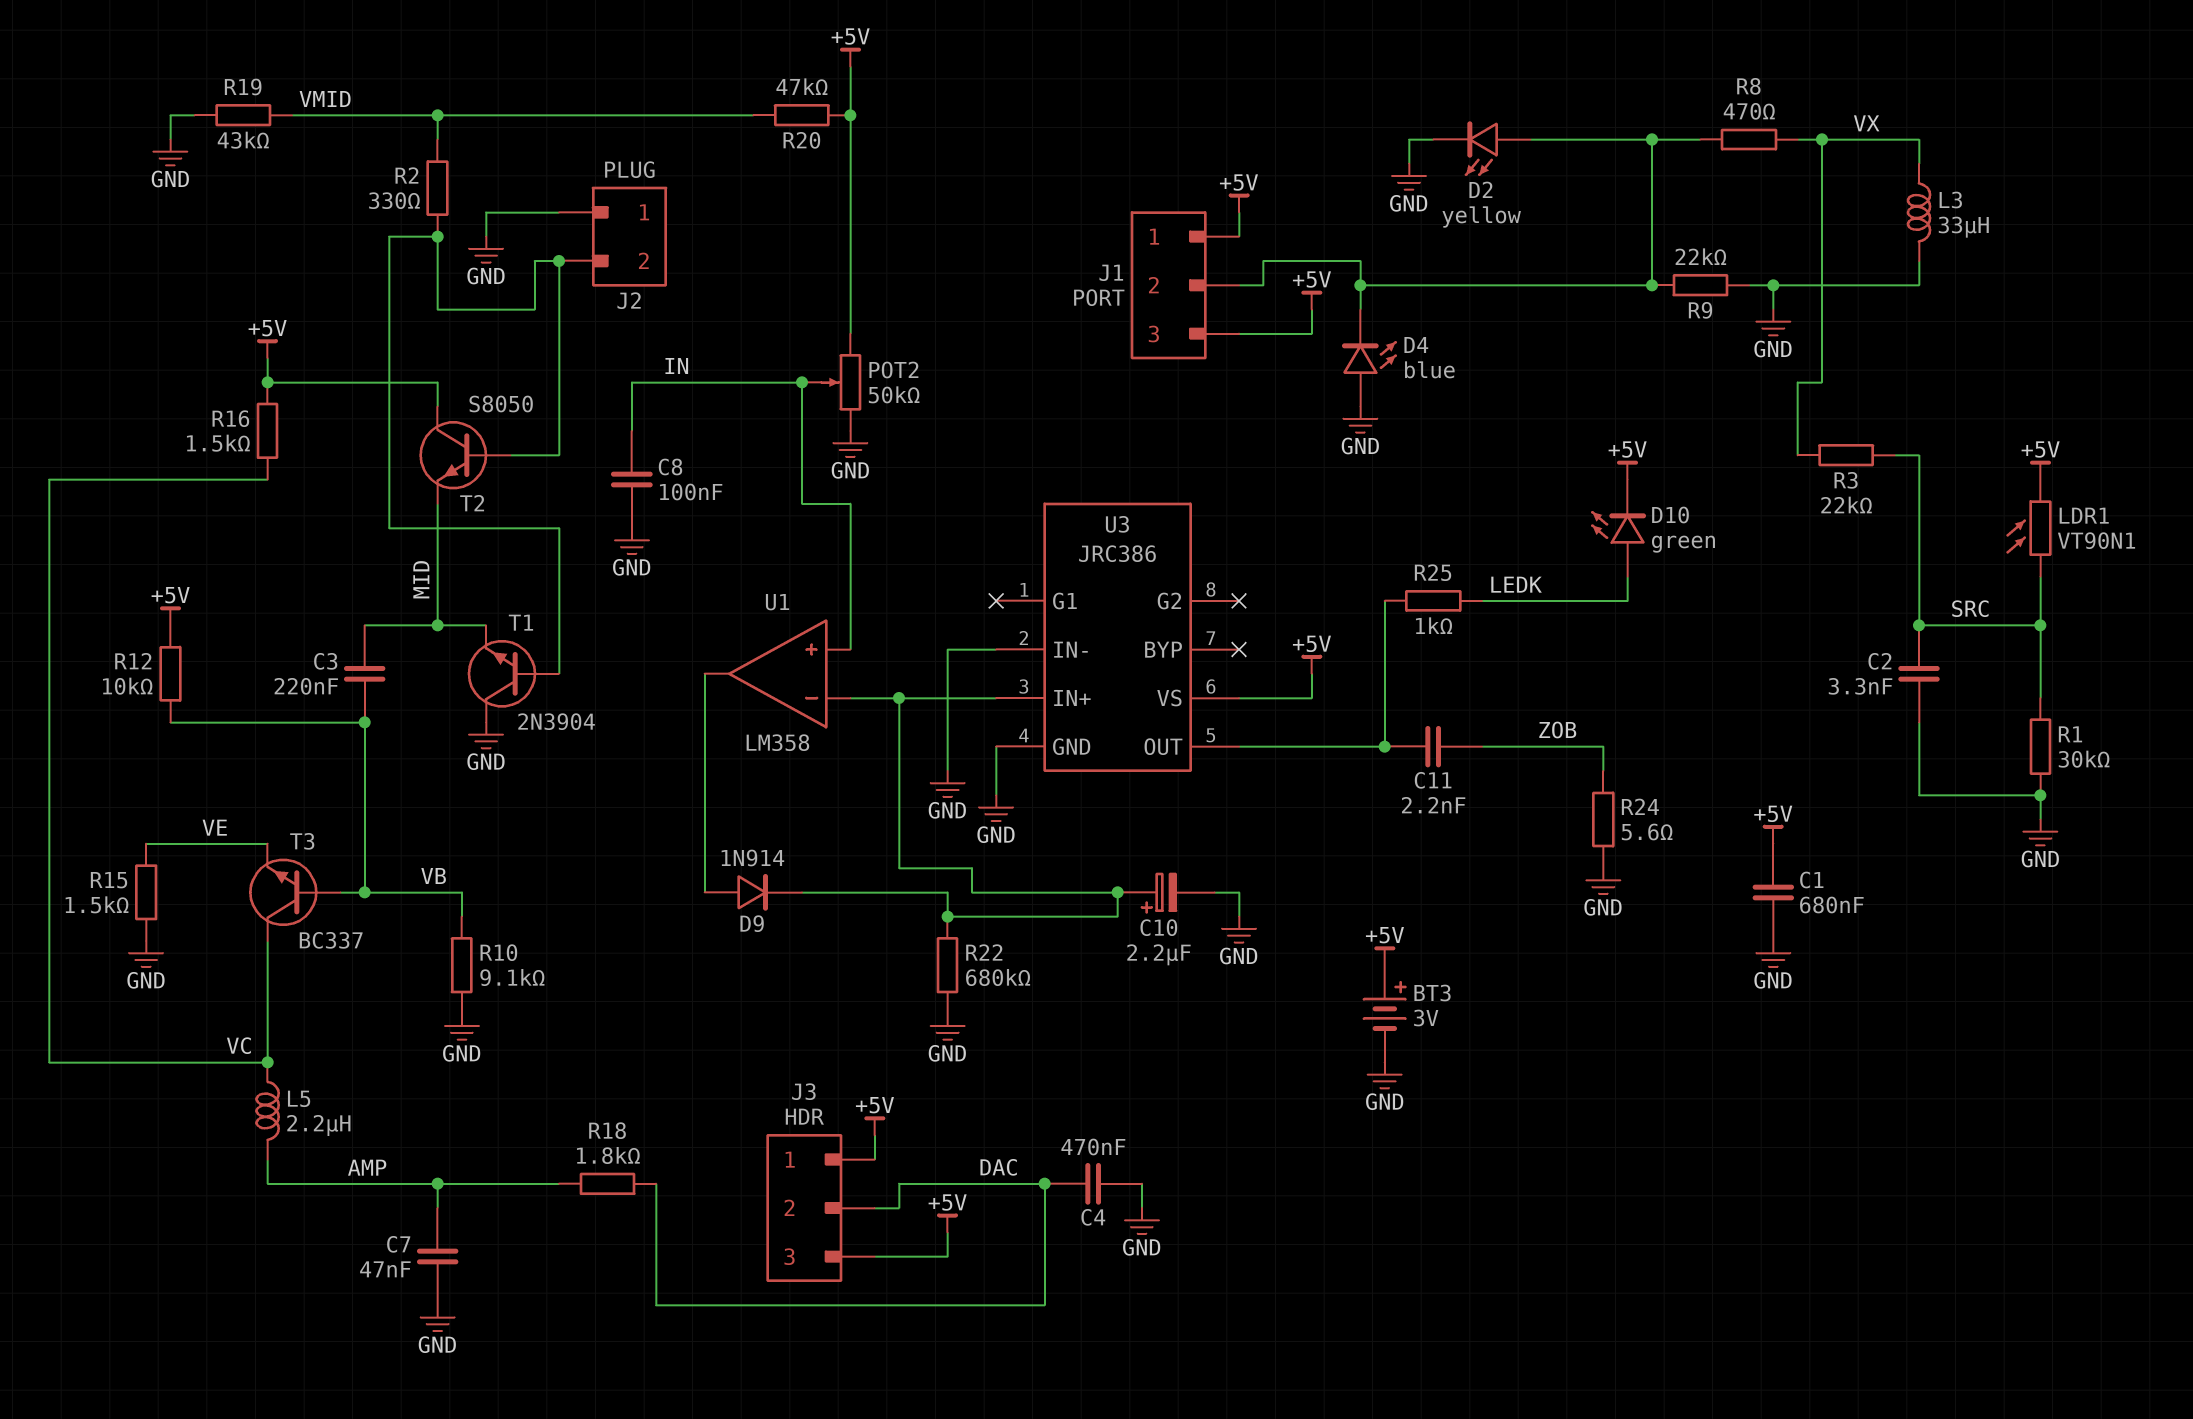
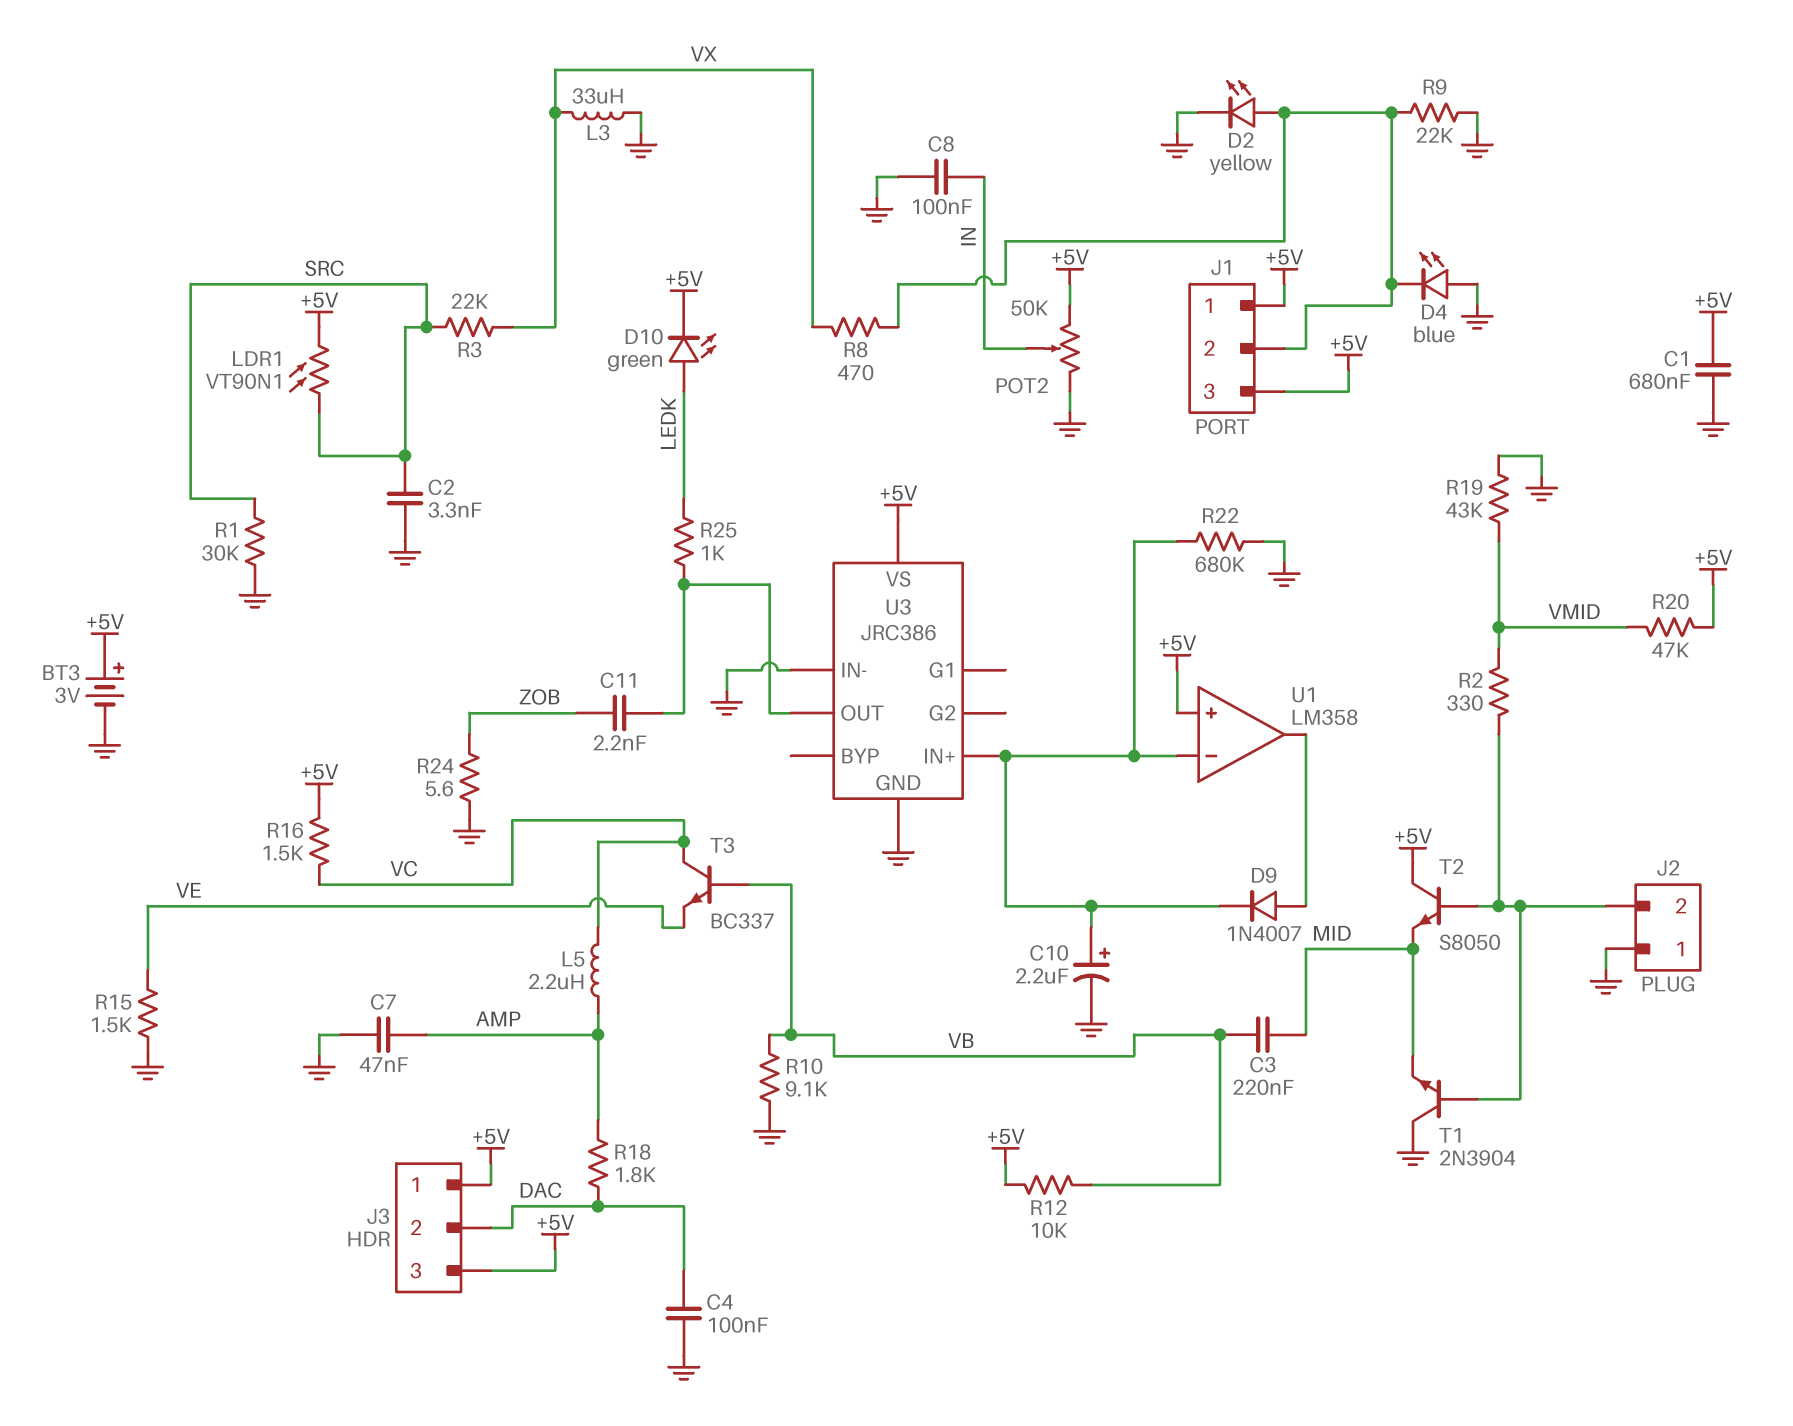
C4: 470nF (DAC, GND) -> 100nF (DAC, GND)
D9: diode 1N914 (A U1/out, K U1/in-) -> diode 1N4007 (A U1/out, K U1/in-)
U1 pin in+: IN -> +5V

